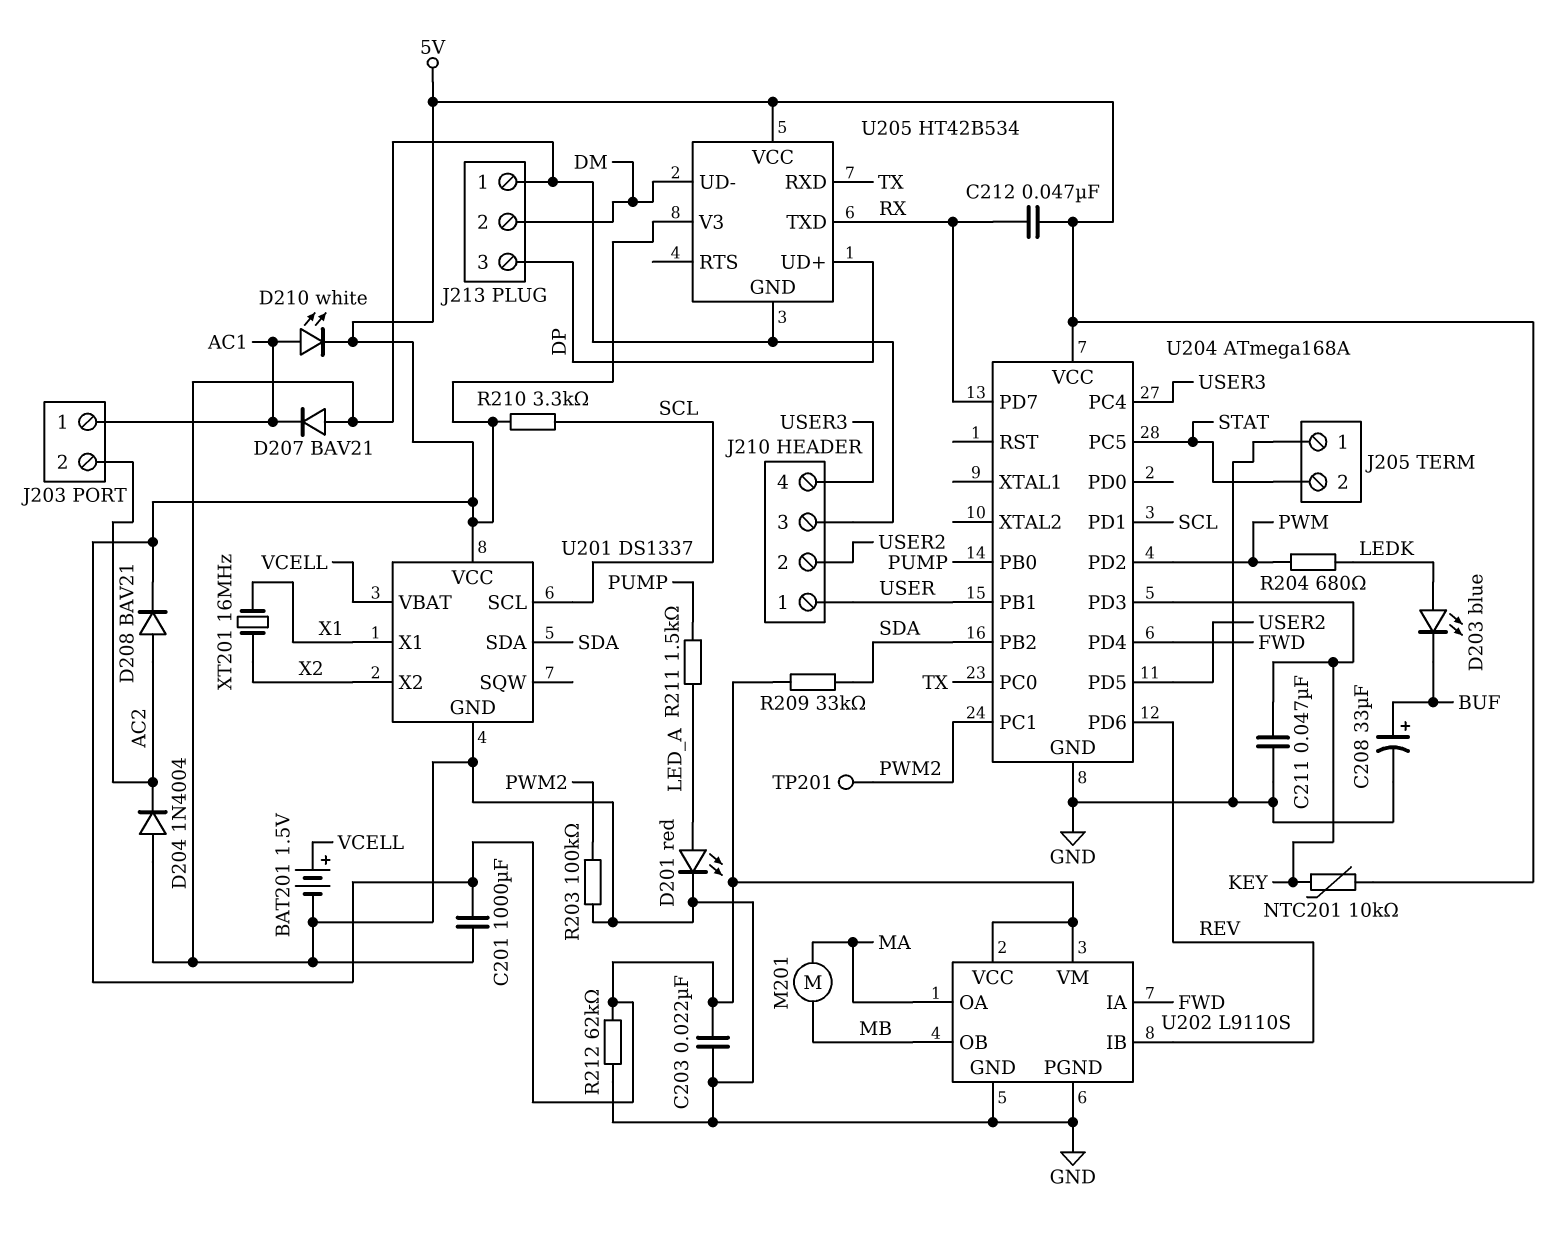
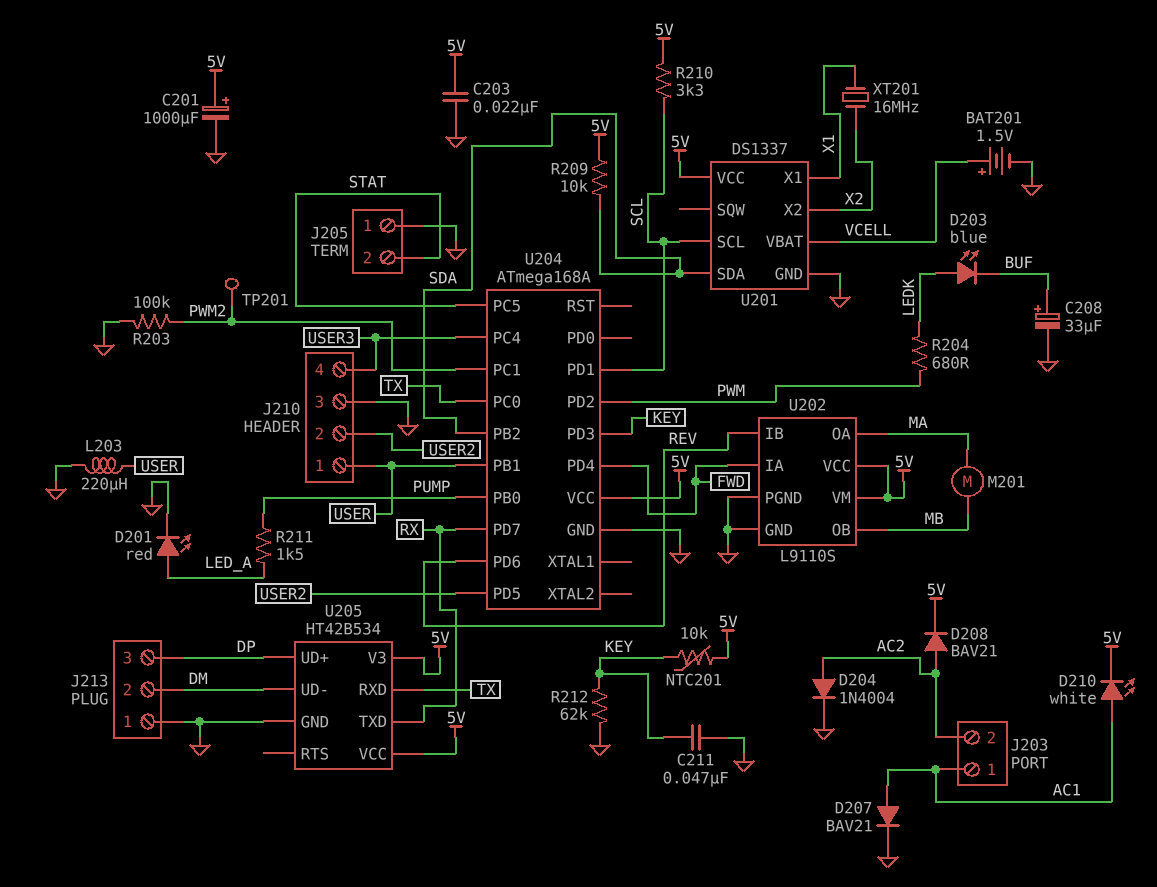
C201: 1000uF (5V, GND) -> 1000uF (plus 5V, minus GND)
C212: 47nF (5V, RX) -> none
D204: diode 1N4004 (A GND, K AC2) -> diode 1N4004 (A AC2, K GND)
D207: diode BAV21 (A GND, K AC1) -> diode BAV21 (A AC1, K GND)
L203: none -> 220uH (GND, USER)
R209: 33k (5V, SDA) -> 10k (5V, SDA)
R212: 62k (5V, GND) -> 62k (GND, KEY)

